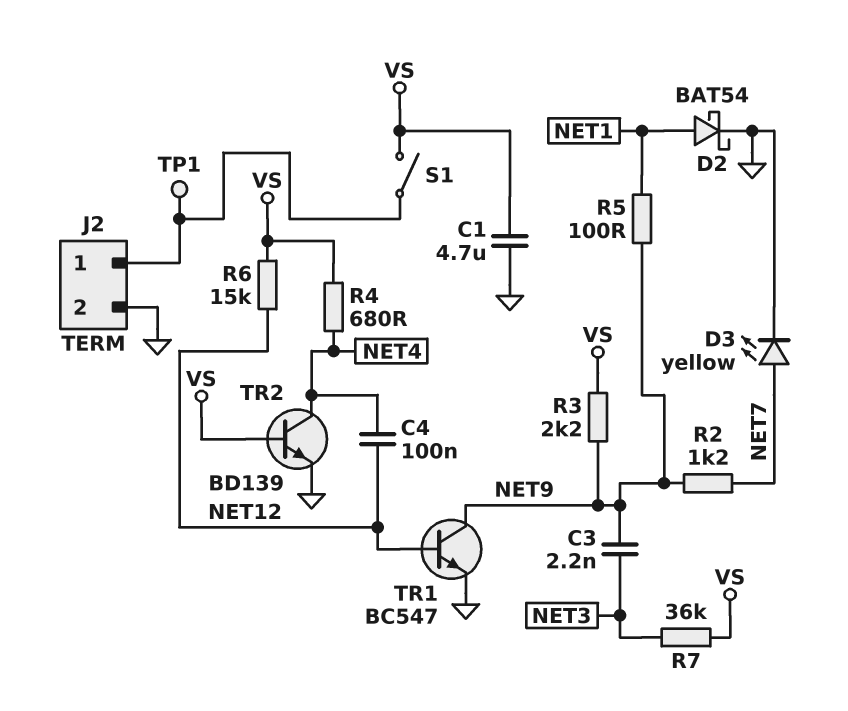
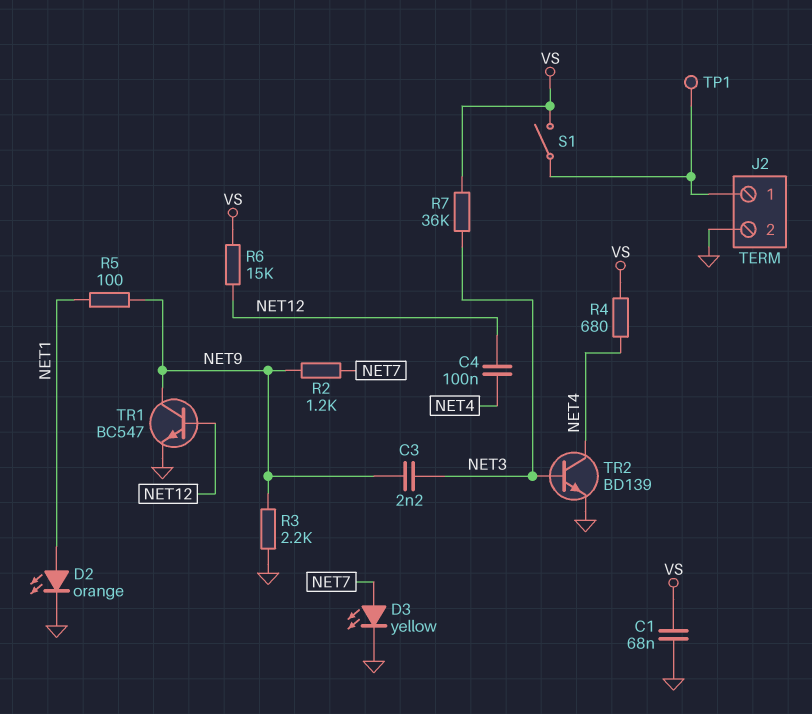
C1: 4.7uF (GND, VS) -> 68nF (GND, VS)
D2: schottky BAT54 (A NET1, K GND) -> LED orange (A NET1, K GND)
R3: 2.2k (NET9, VS) -> 2.2k (GND, NET9)
TR2: NPN BD139 (B VS, C NET4, E GND) -> NPN BD139 (B NET3, C NET4, E GND)

